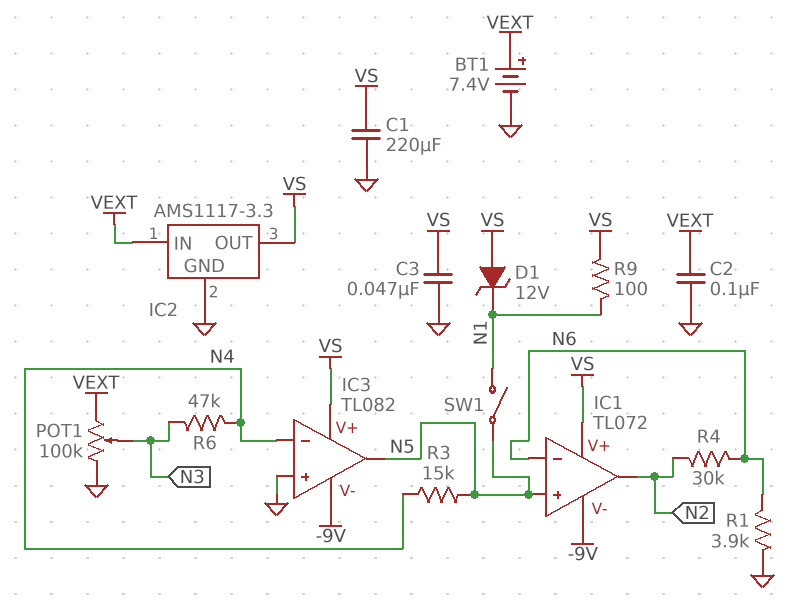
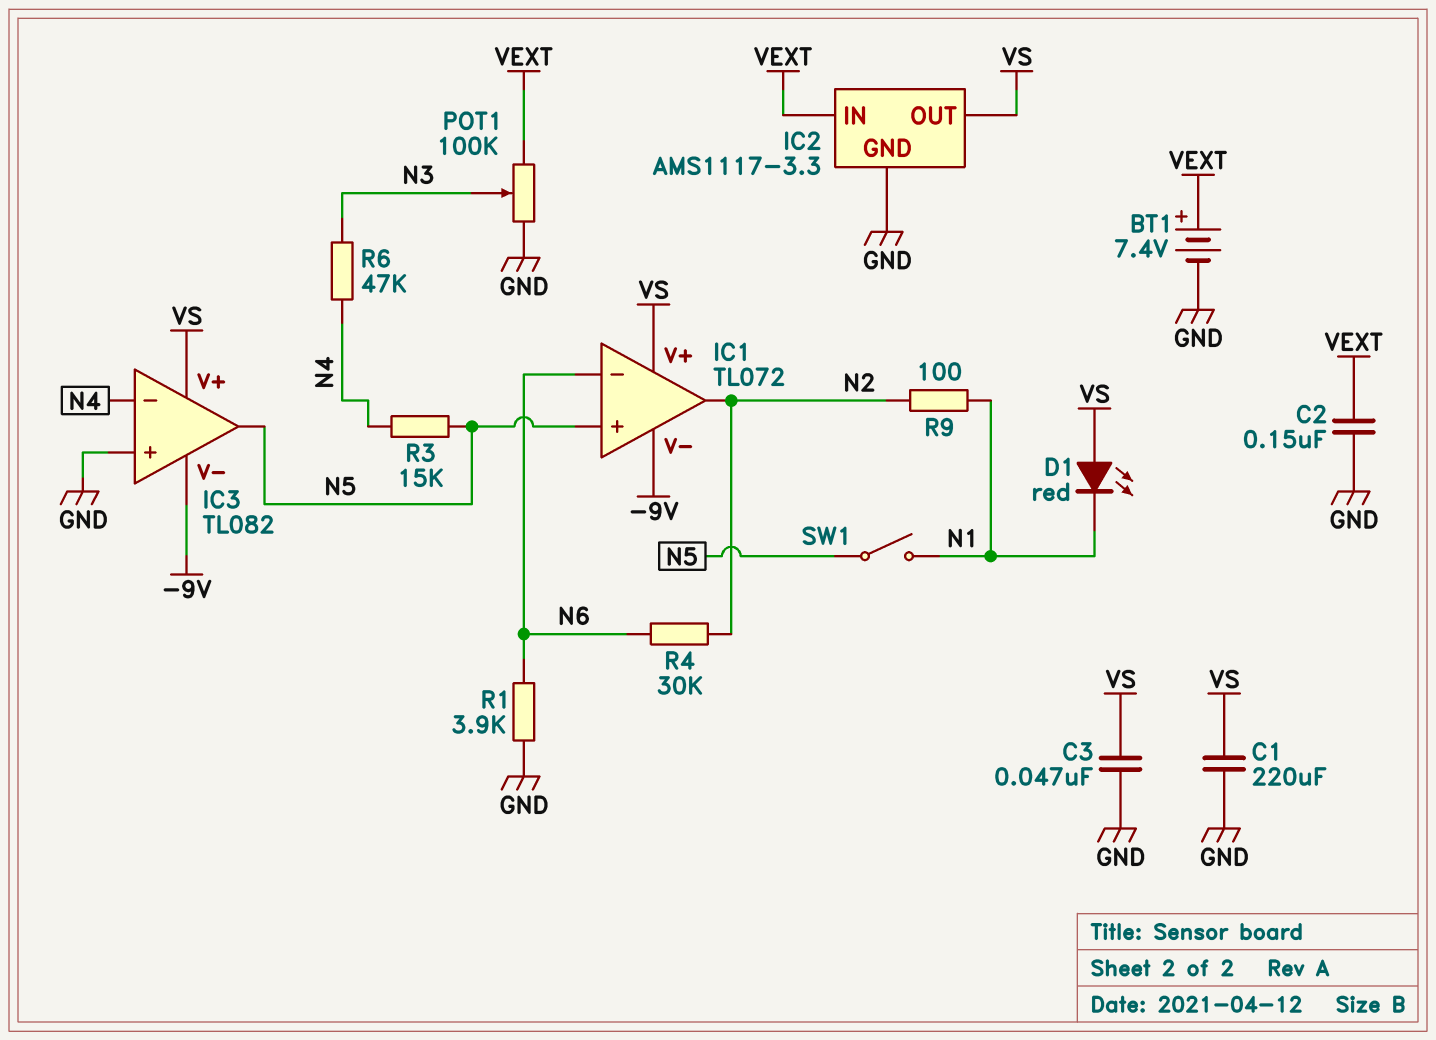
C2: 100nF (GND, VEXT) -> 150nF (GND, VEXT)
D1: zener 12V (A VS, K N1) -> LED red (A VS, K N1)
R9: 100 (N1, VS) -> 100 (N1, N2)

